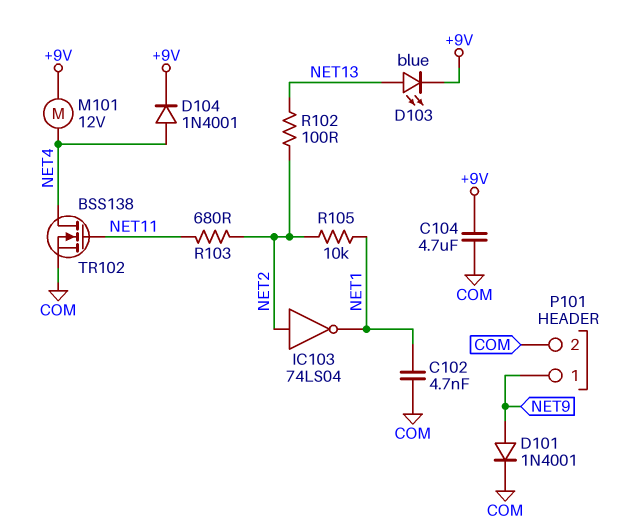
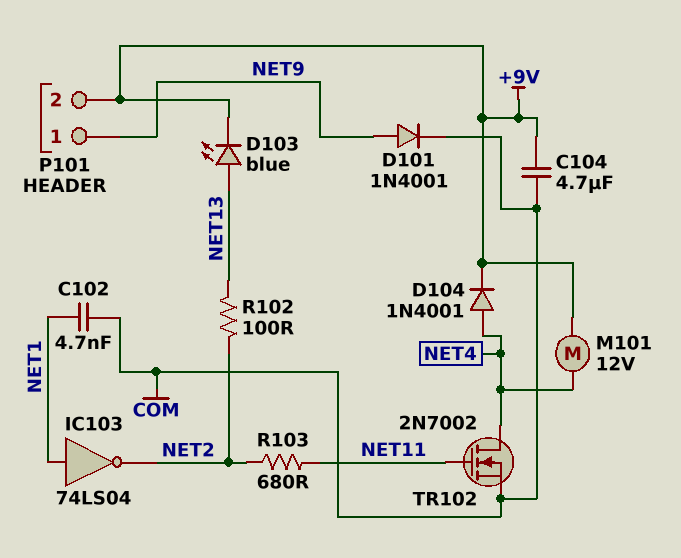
IC103: NOT 74LS04 (in NET2, out NET1) -> NOT 74LS04 (in NET1, out NET2)
P101 pin 2: COM -> +9V
R105: 10k (NET1, NET2) -> none
TR102: NMOS BSS138 (G NET11, D NET4, S COM) -> NMOS 2N7002 (G NET11, D NET4, S COM)

